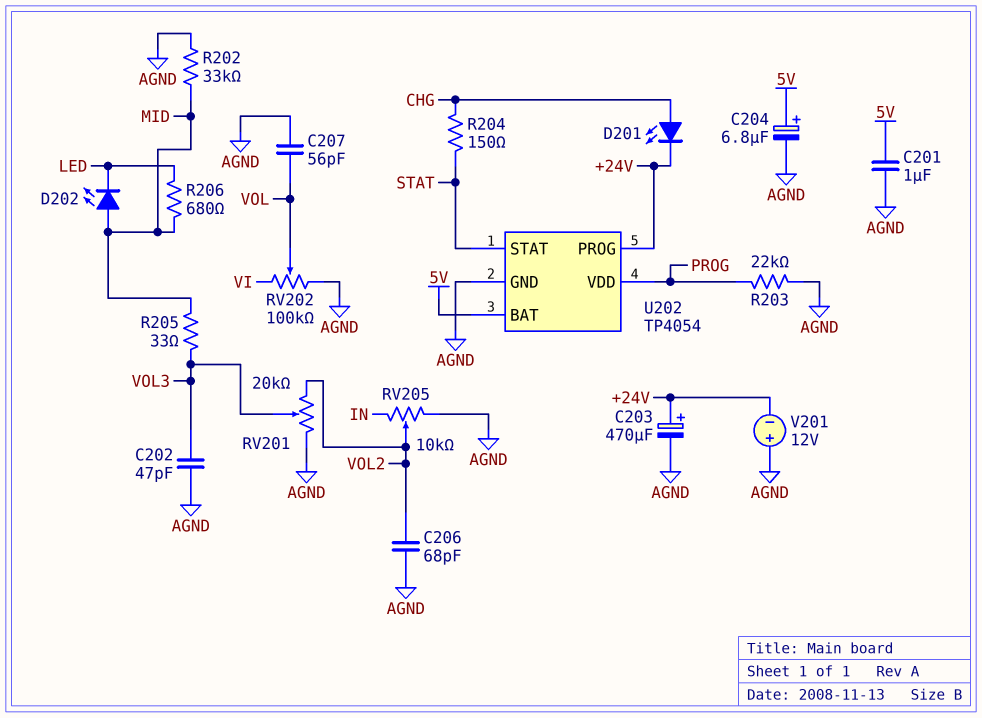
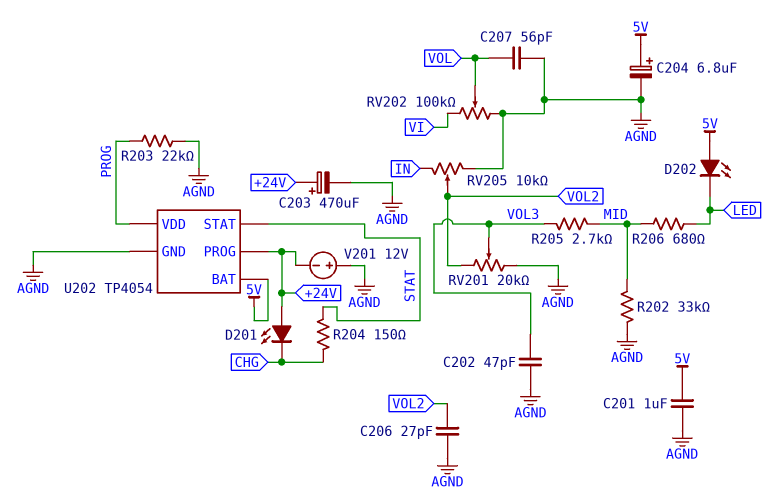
C206: 68pF (AGND, VOL2) -> 27pF (AGND, VOL2)
D201: LED (A CHG, K +24V) -> LED (A +24V, K CHG)
D202: LED (A MID, K LED) -> LED (A 5V, K LED)
R205: 33 (MID, VOL3) -> 2.7k (MID, VOL3)

